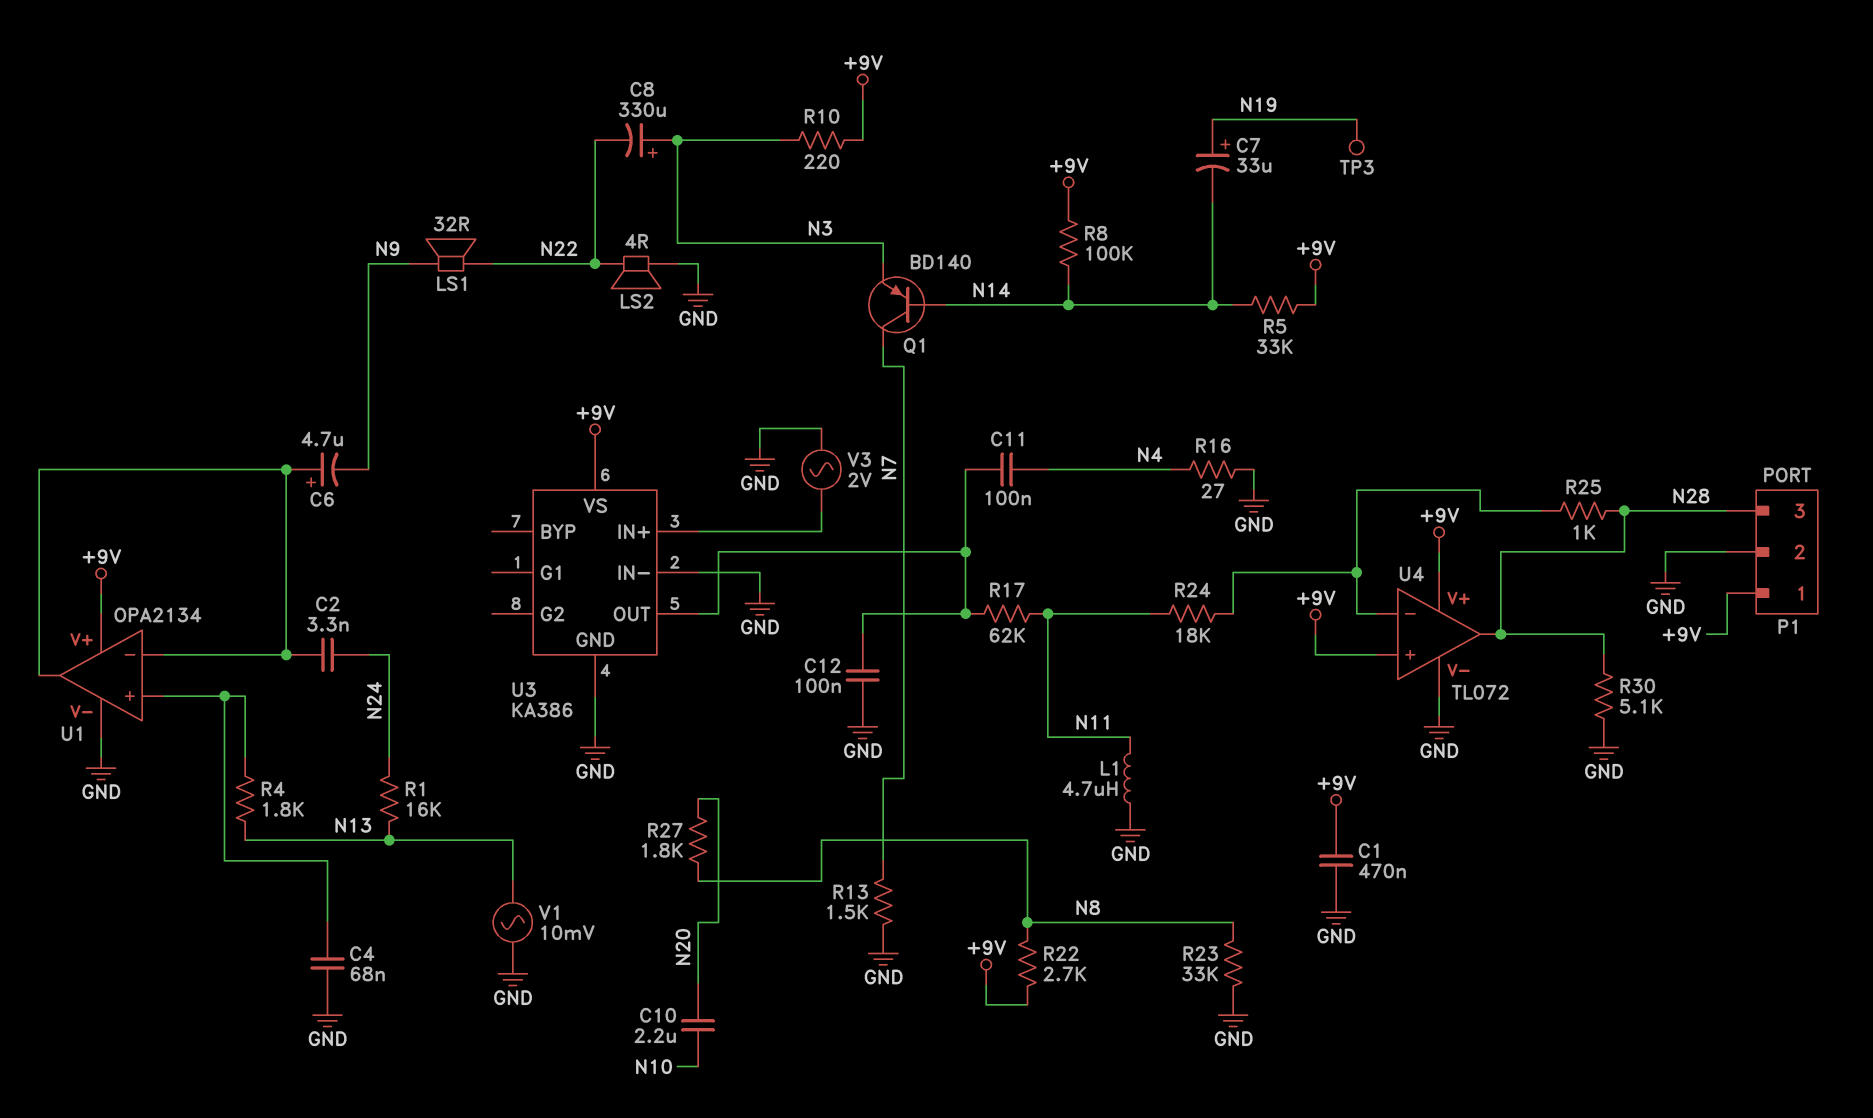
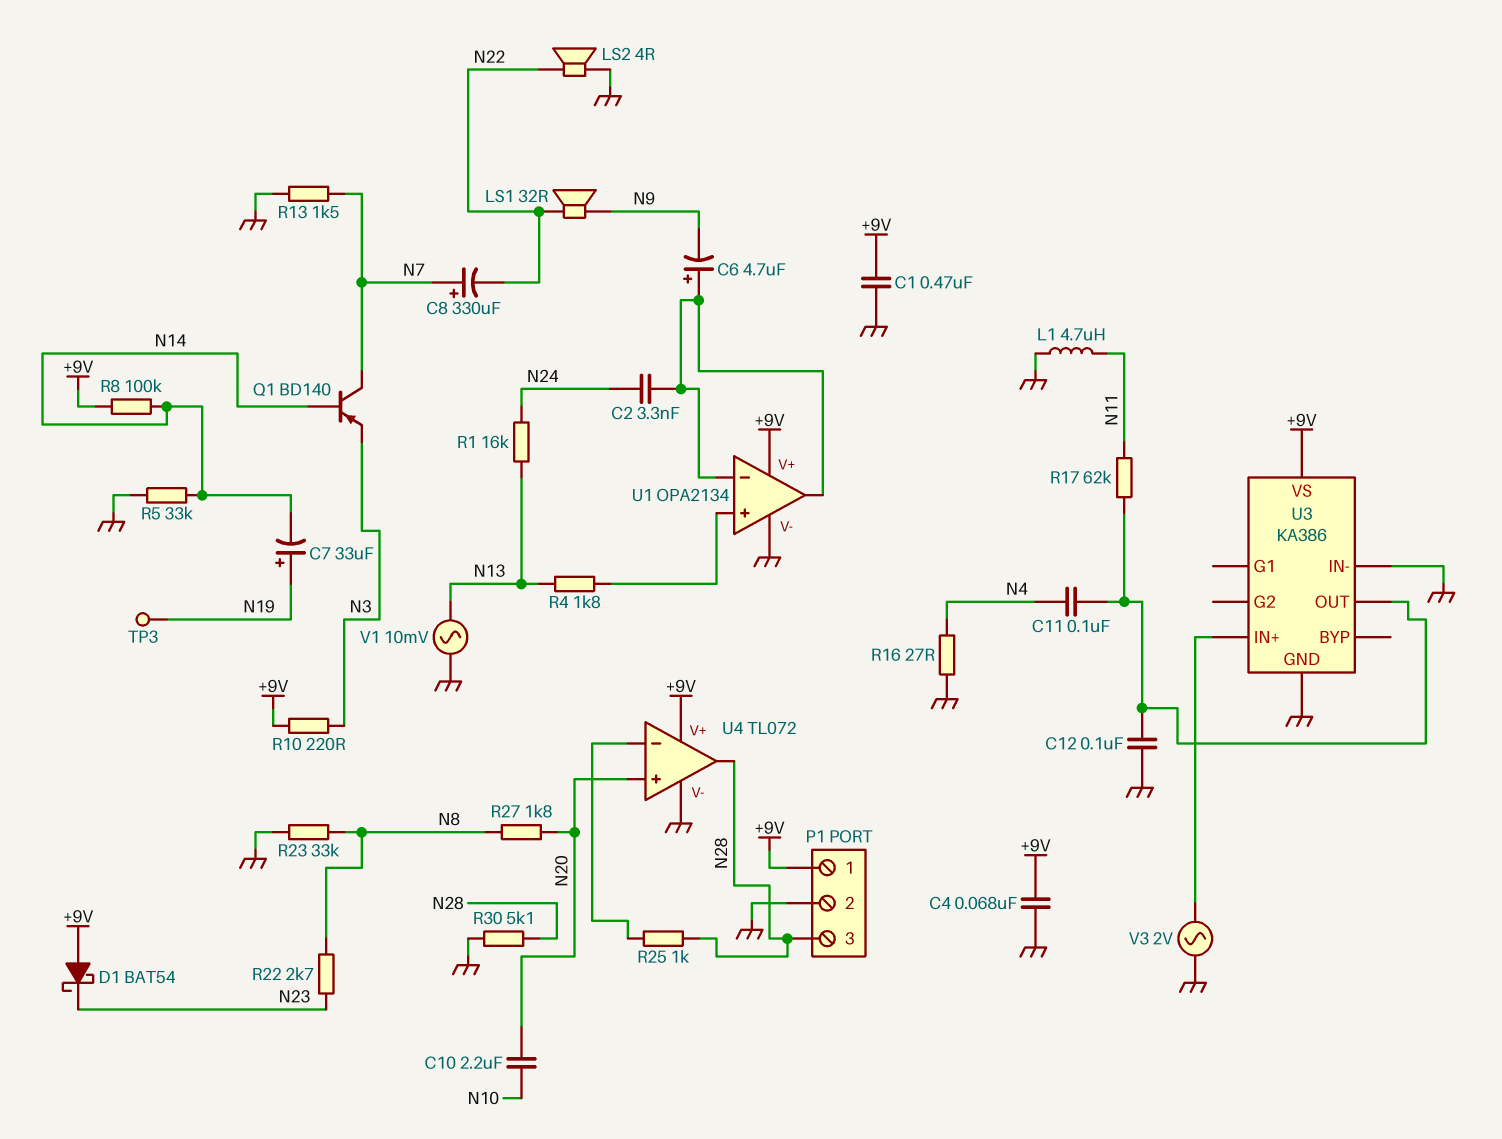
C4: 68nF (GND, U1/in+) -> 68nF (+9V, GND)
C8: 330uF (plus N3, minus N22) -> 330uF (plus N7, minus N22)
D1: none -> schottky BAT54 (A +9V, K N23)
R5: 33k (+9V, N14) -> 33k (GND, N14)
R22: 2.7k (+9V, N8) -> 2.7k (N8, N23)
R24: 18k (N11, U4/in-) -> none
U4 pin in+: +9V -> N20

